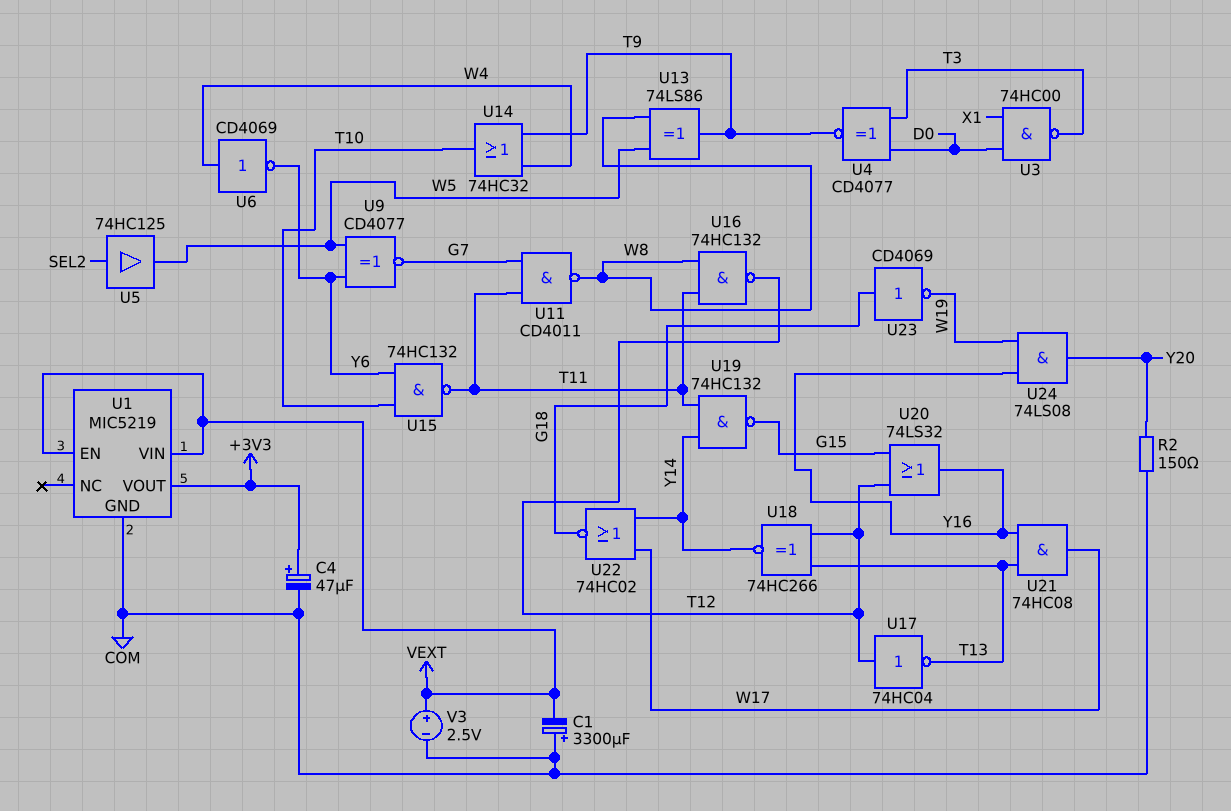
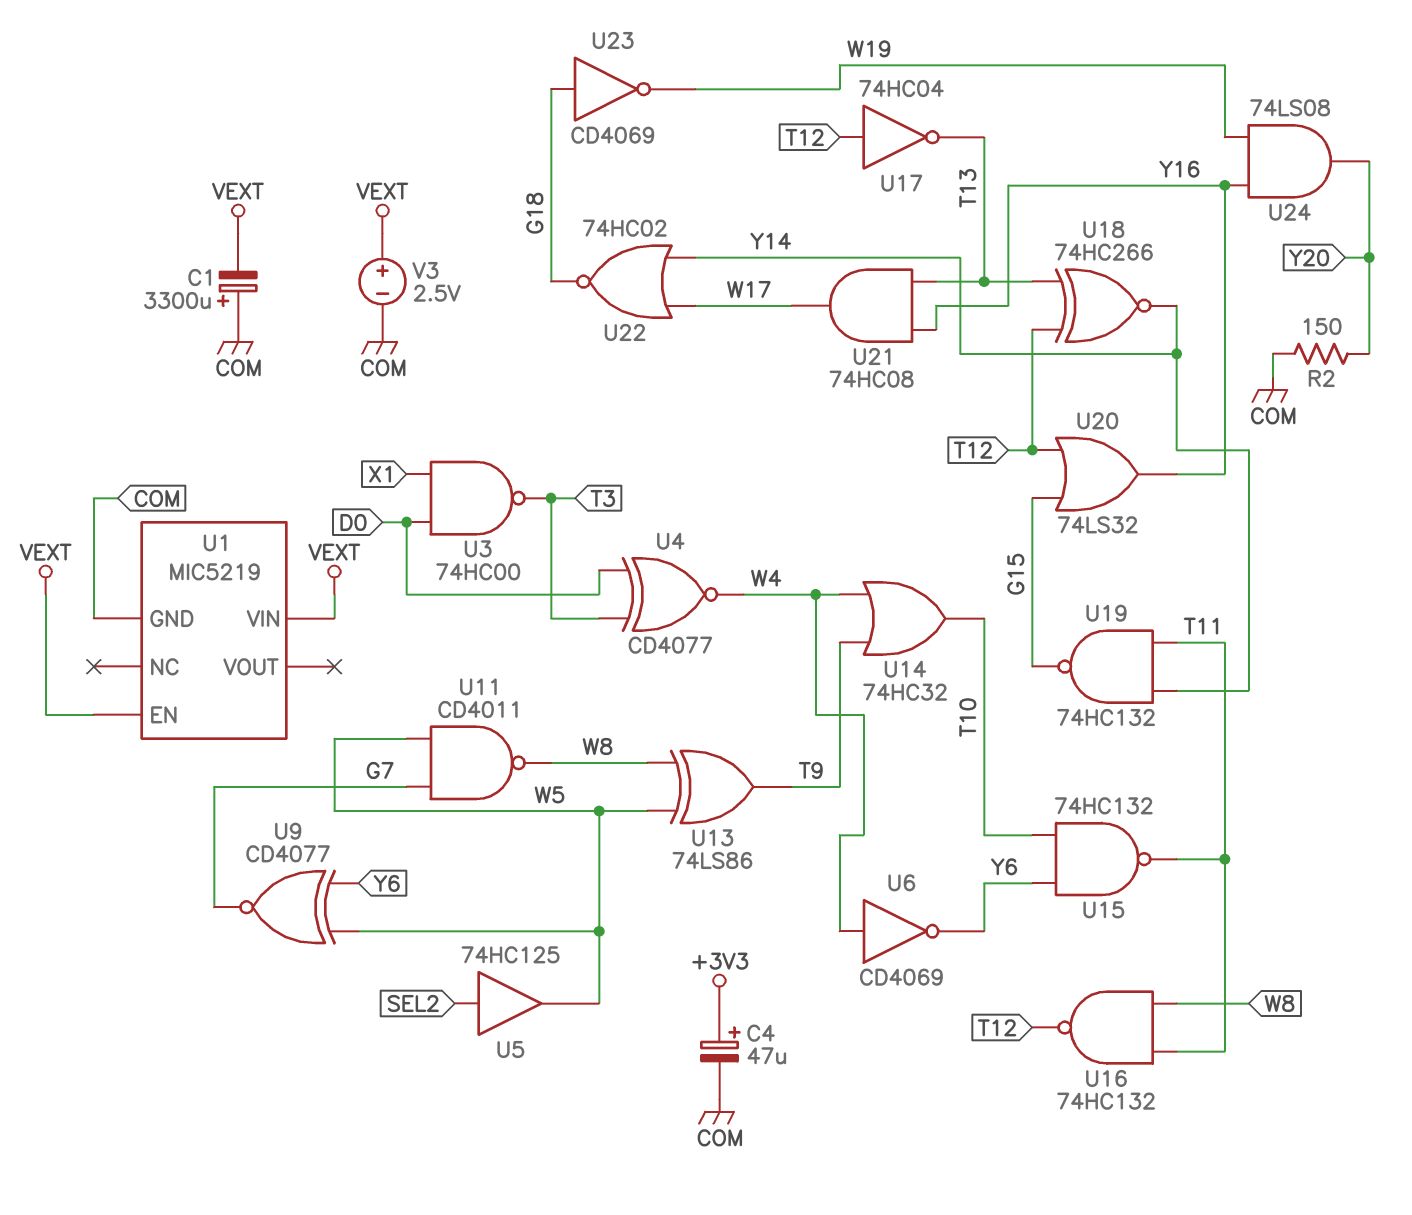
U1 pin VOUT: +3V3 -> none
U4: XNOR CD4077 (in D0, in T3, out T9) -> XNOR CD4077 (in D0, in T3, out W4)
U11: NAND CD4011 (in G7, in T11, out W8) -> NAND CD4011 (in G7, in W5, out W8)

